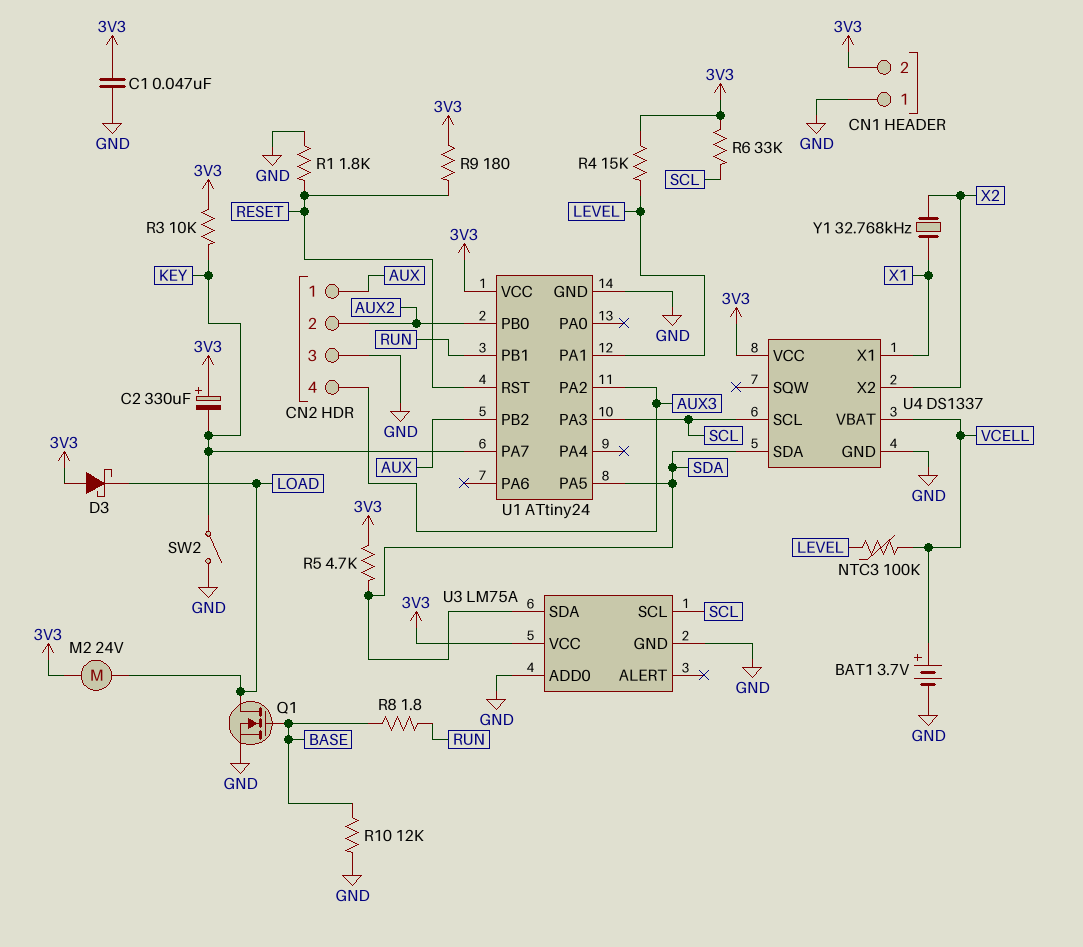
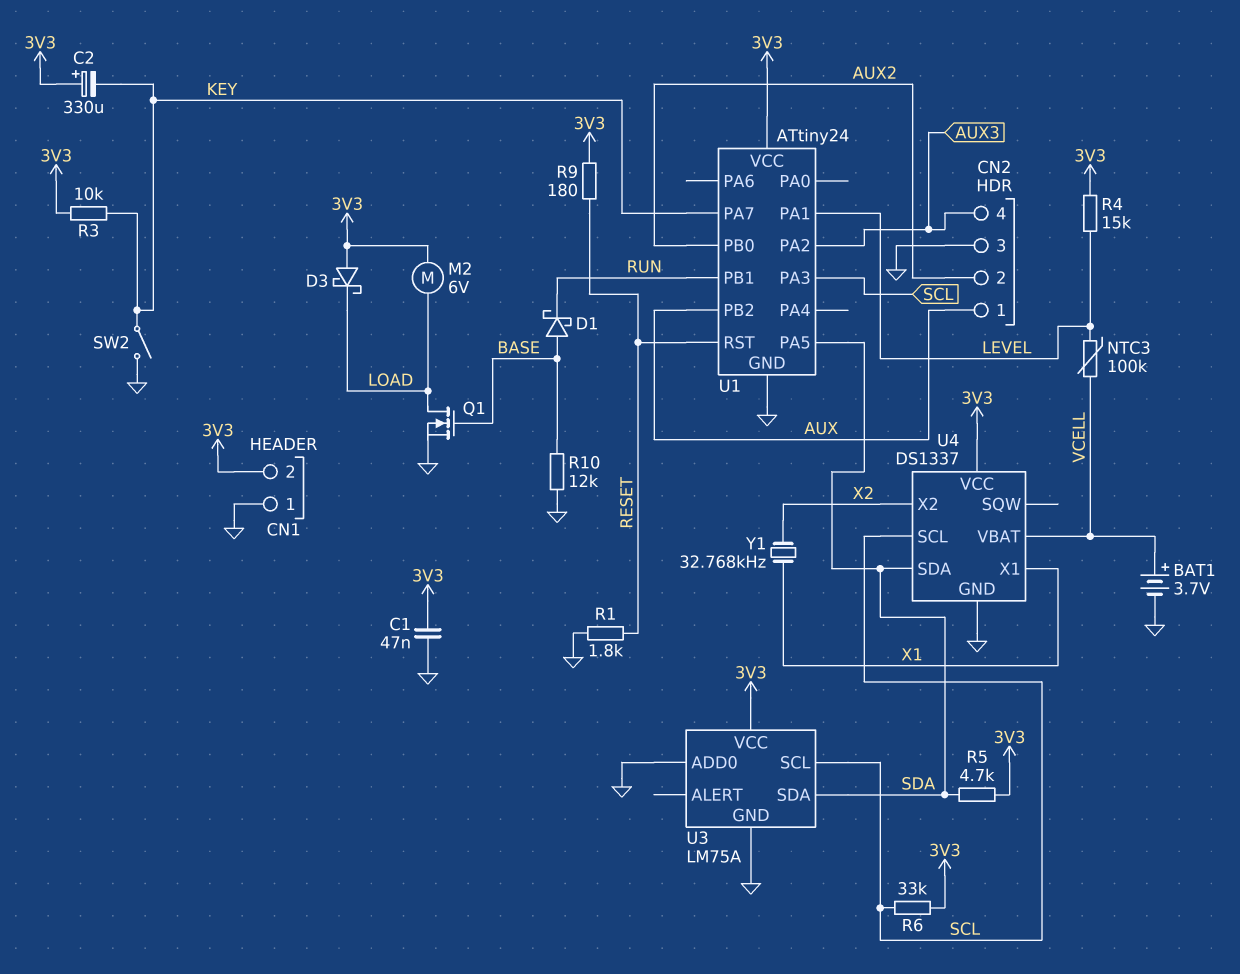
D1: none -> schottky (A BASE, K RUN)
M2: motor 24V (3V3, LOAD) -> motor 6V (3V3, LOAD)
R8: 1.8 (BASE, RUN) -> none

